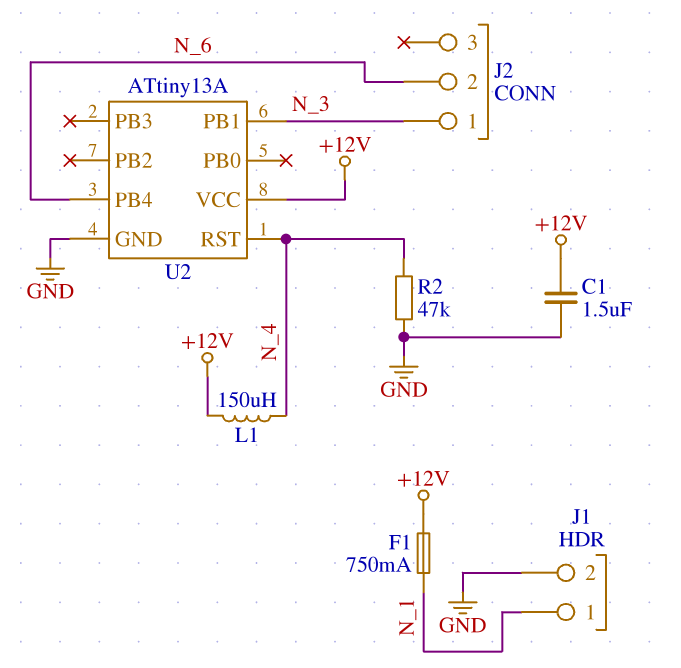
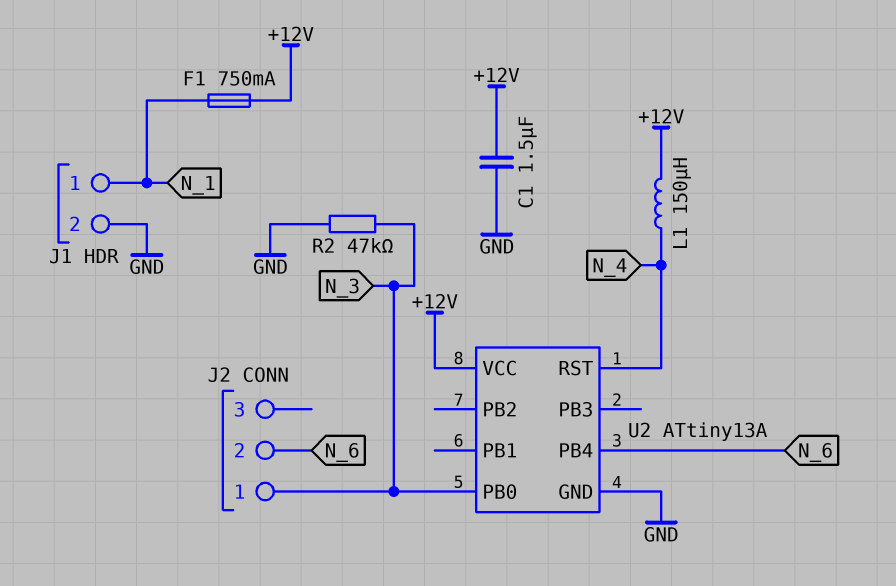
R2: 47k (GND, N_4) -> 47k (GND, N_3)
U2 pin PB0: none -> N_3
U2 pin PB1: N_3 -> none

